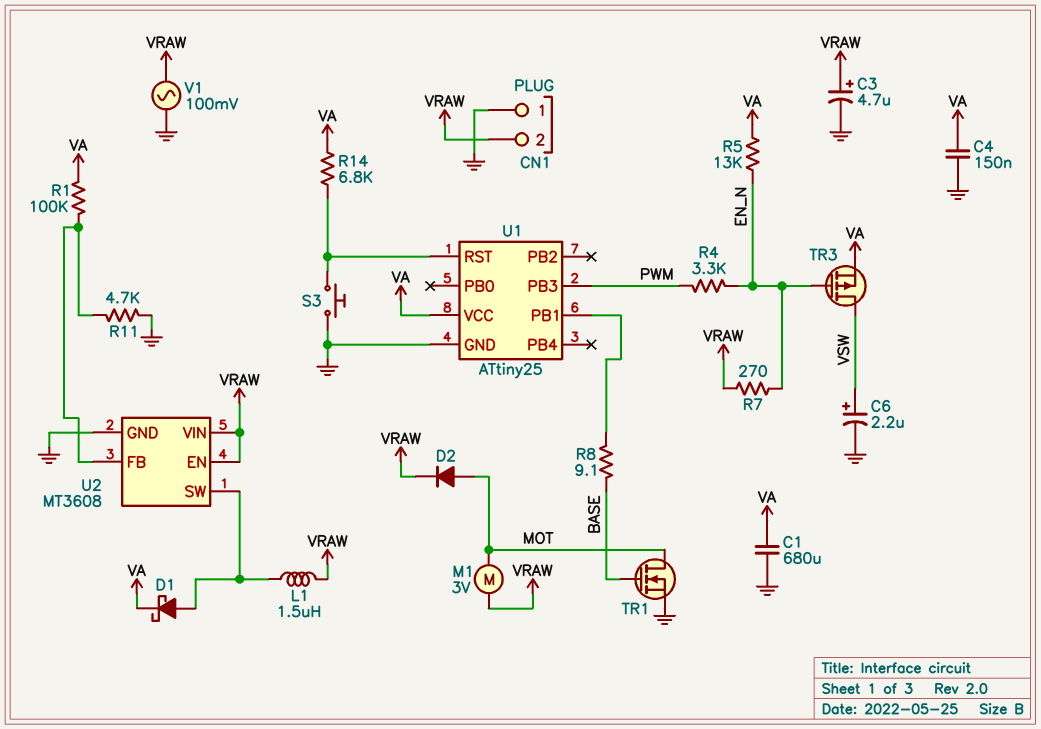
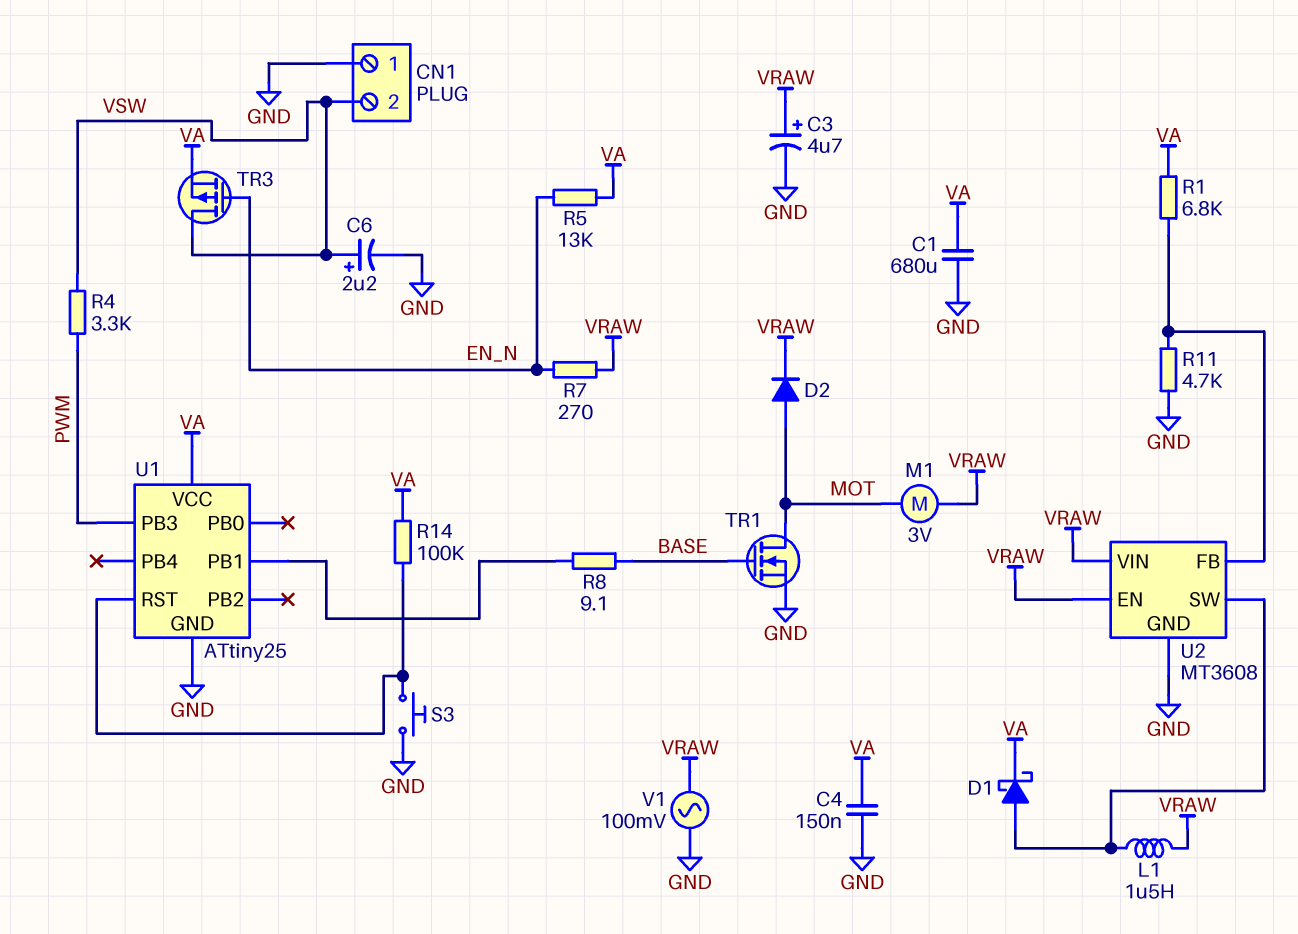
CN1 pin 2: VRAW -> VSW
R1: 100k (U2/FB, VA) -> 6.8k (U2/FB, VA)
R4: 3.3k (EN_N, PWM) -> 3.3k (PWM, VSW)
R14: 6.8k (U1/RST, VA) -> 100k (U1/RST, VA)

